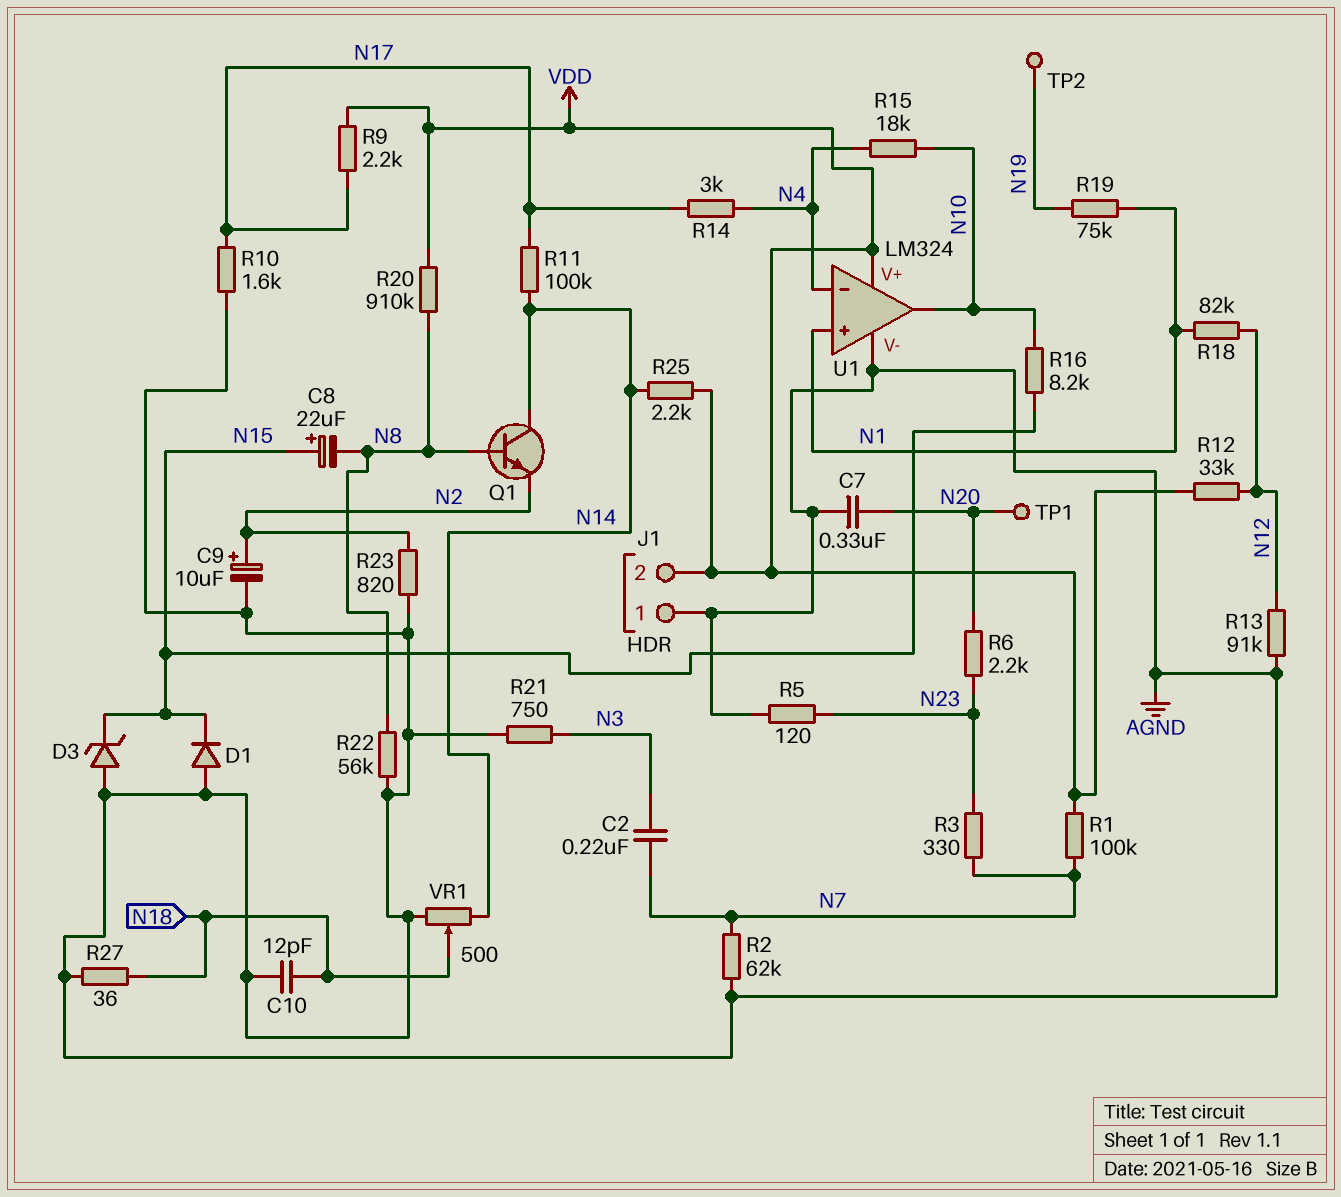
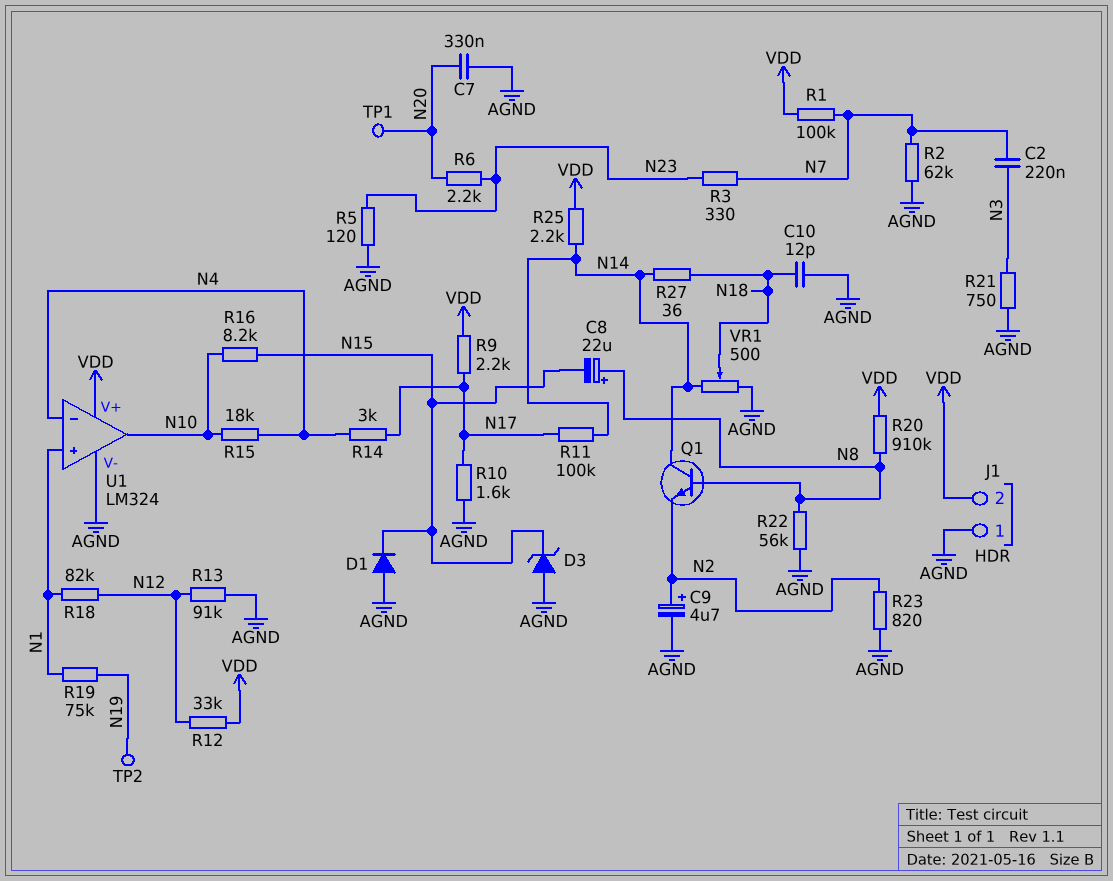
C8: 22uF (plus N15, minus N8) -> 22uF (plus N8, minus N15)
C9: 10uF (plus N2, minus AGND) -> 4.7uF (plus N2, minus AGND)
R27: 36 (AGND, N18) -> 36 (N14, N18)

